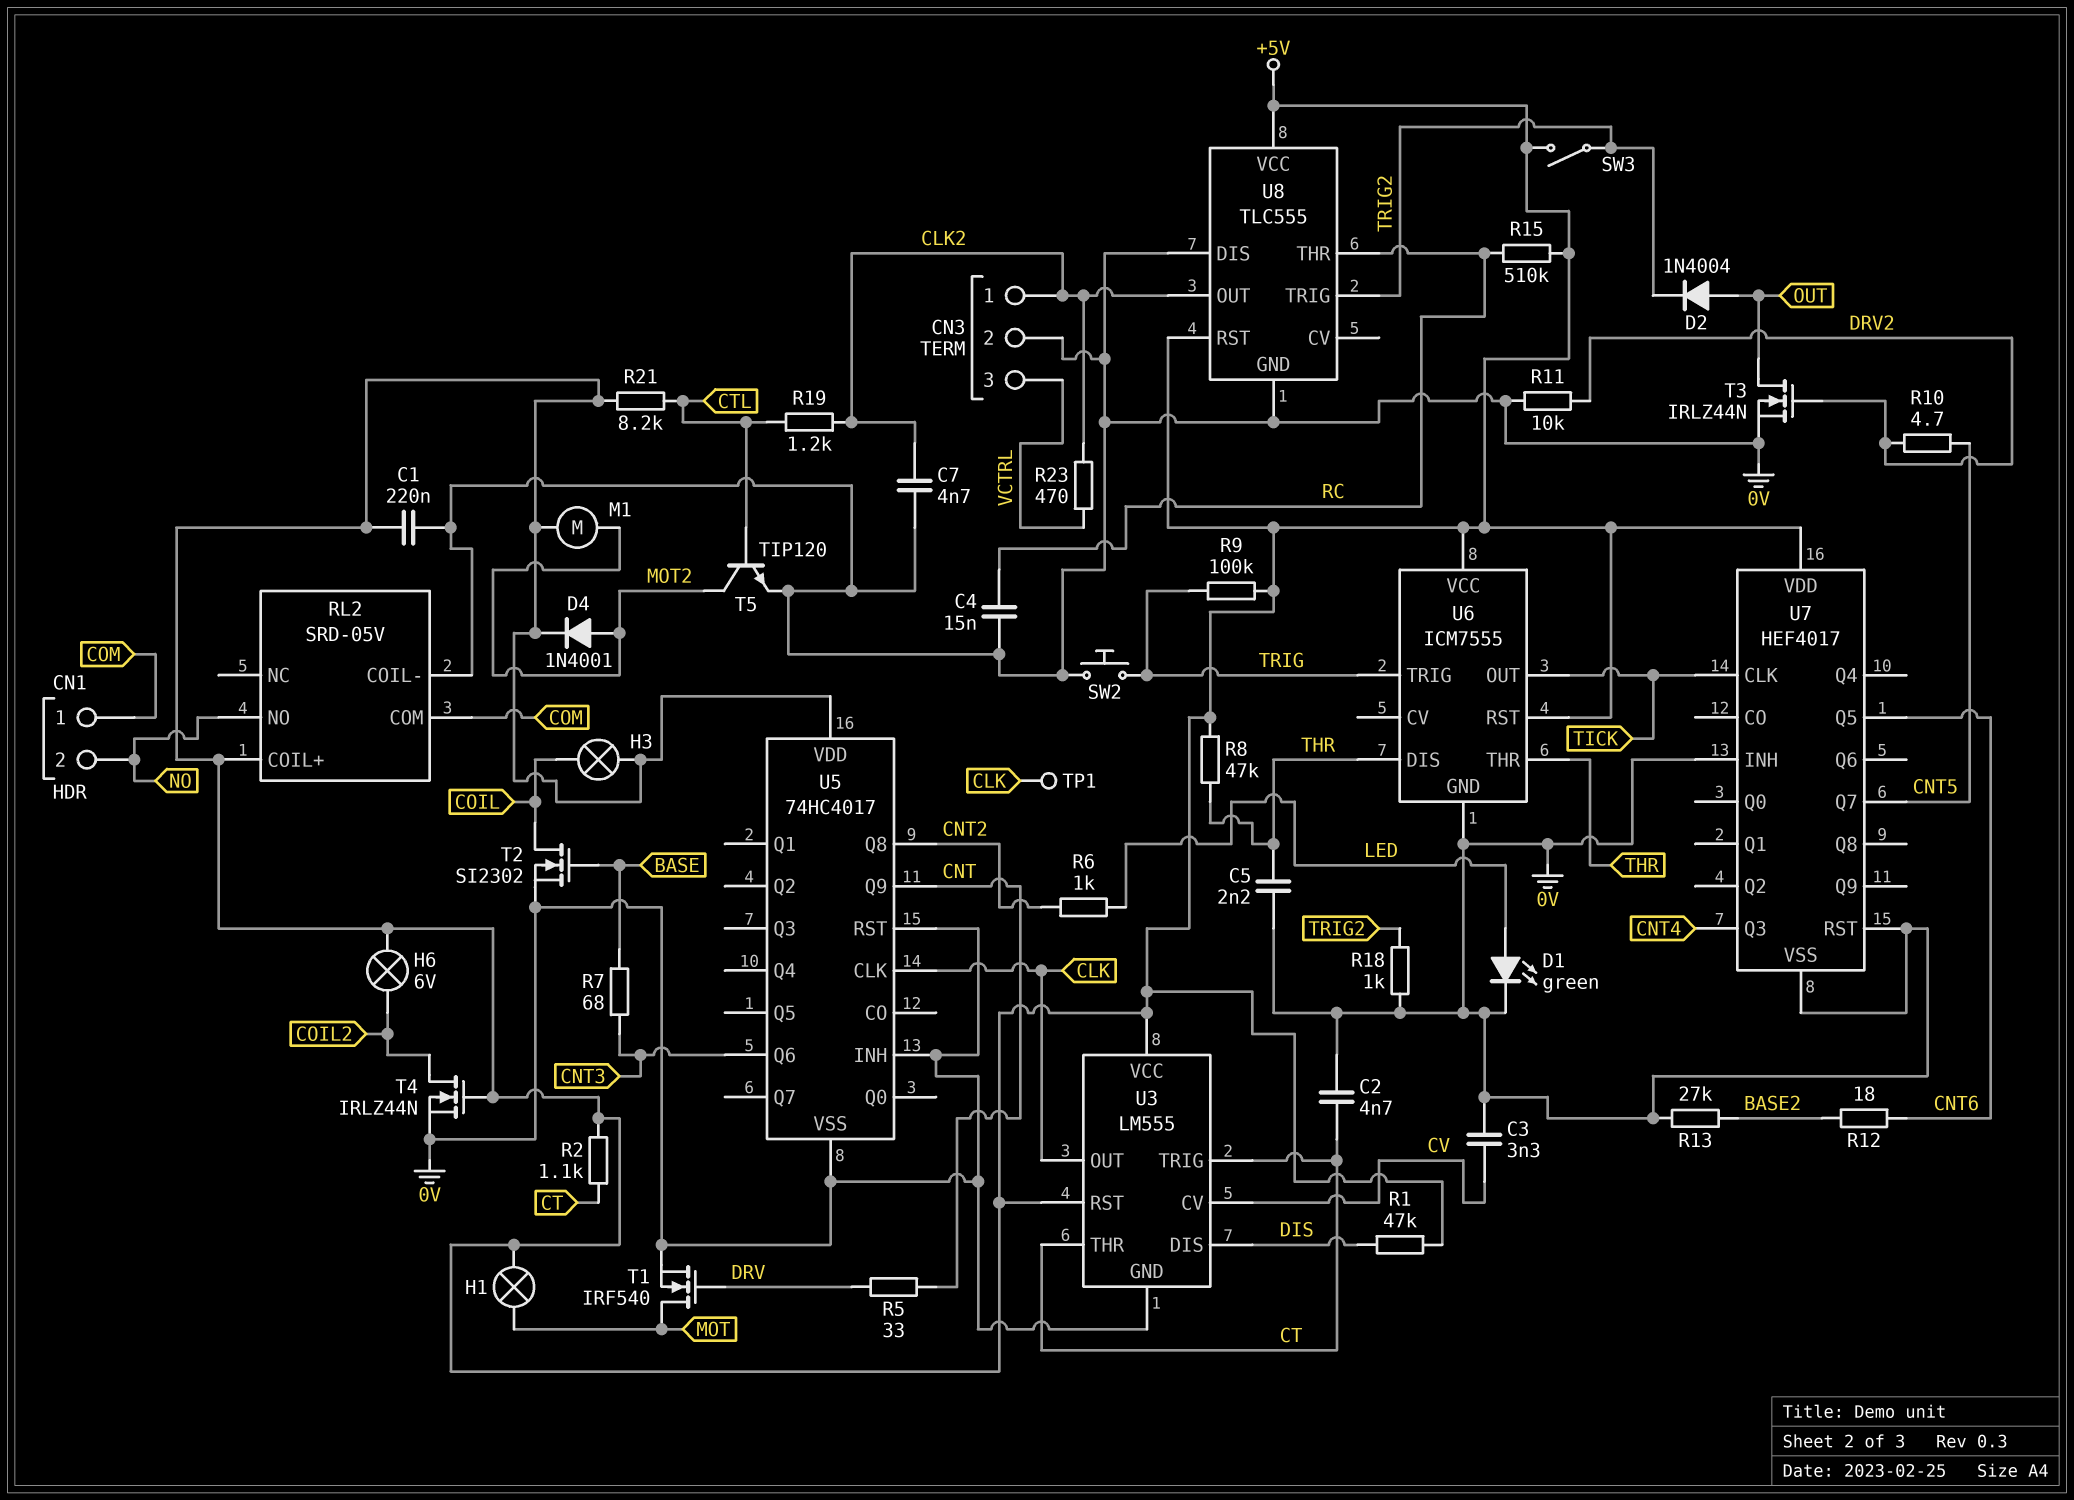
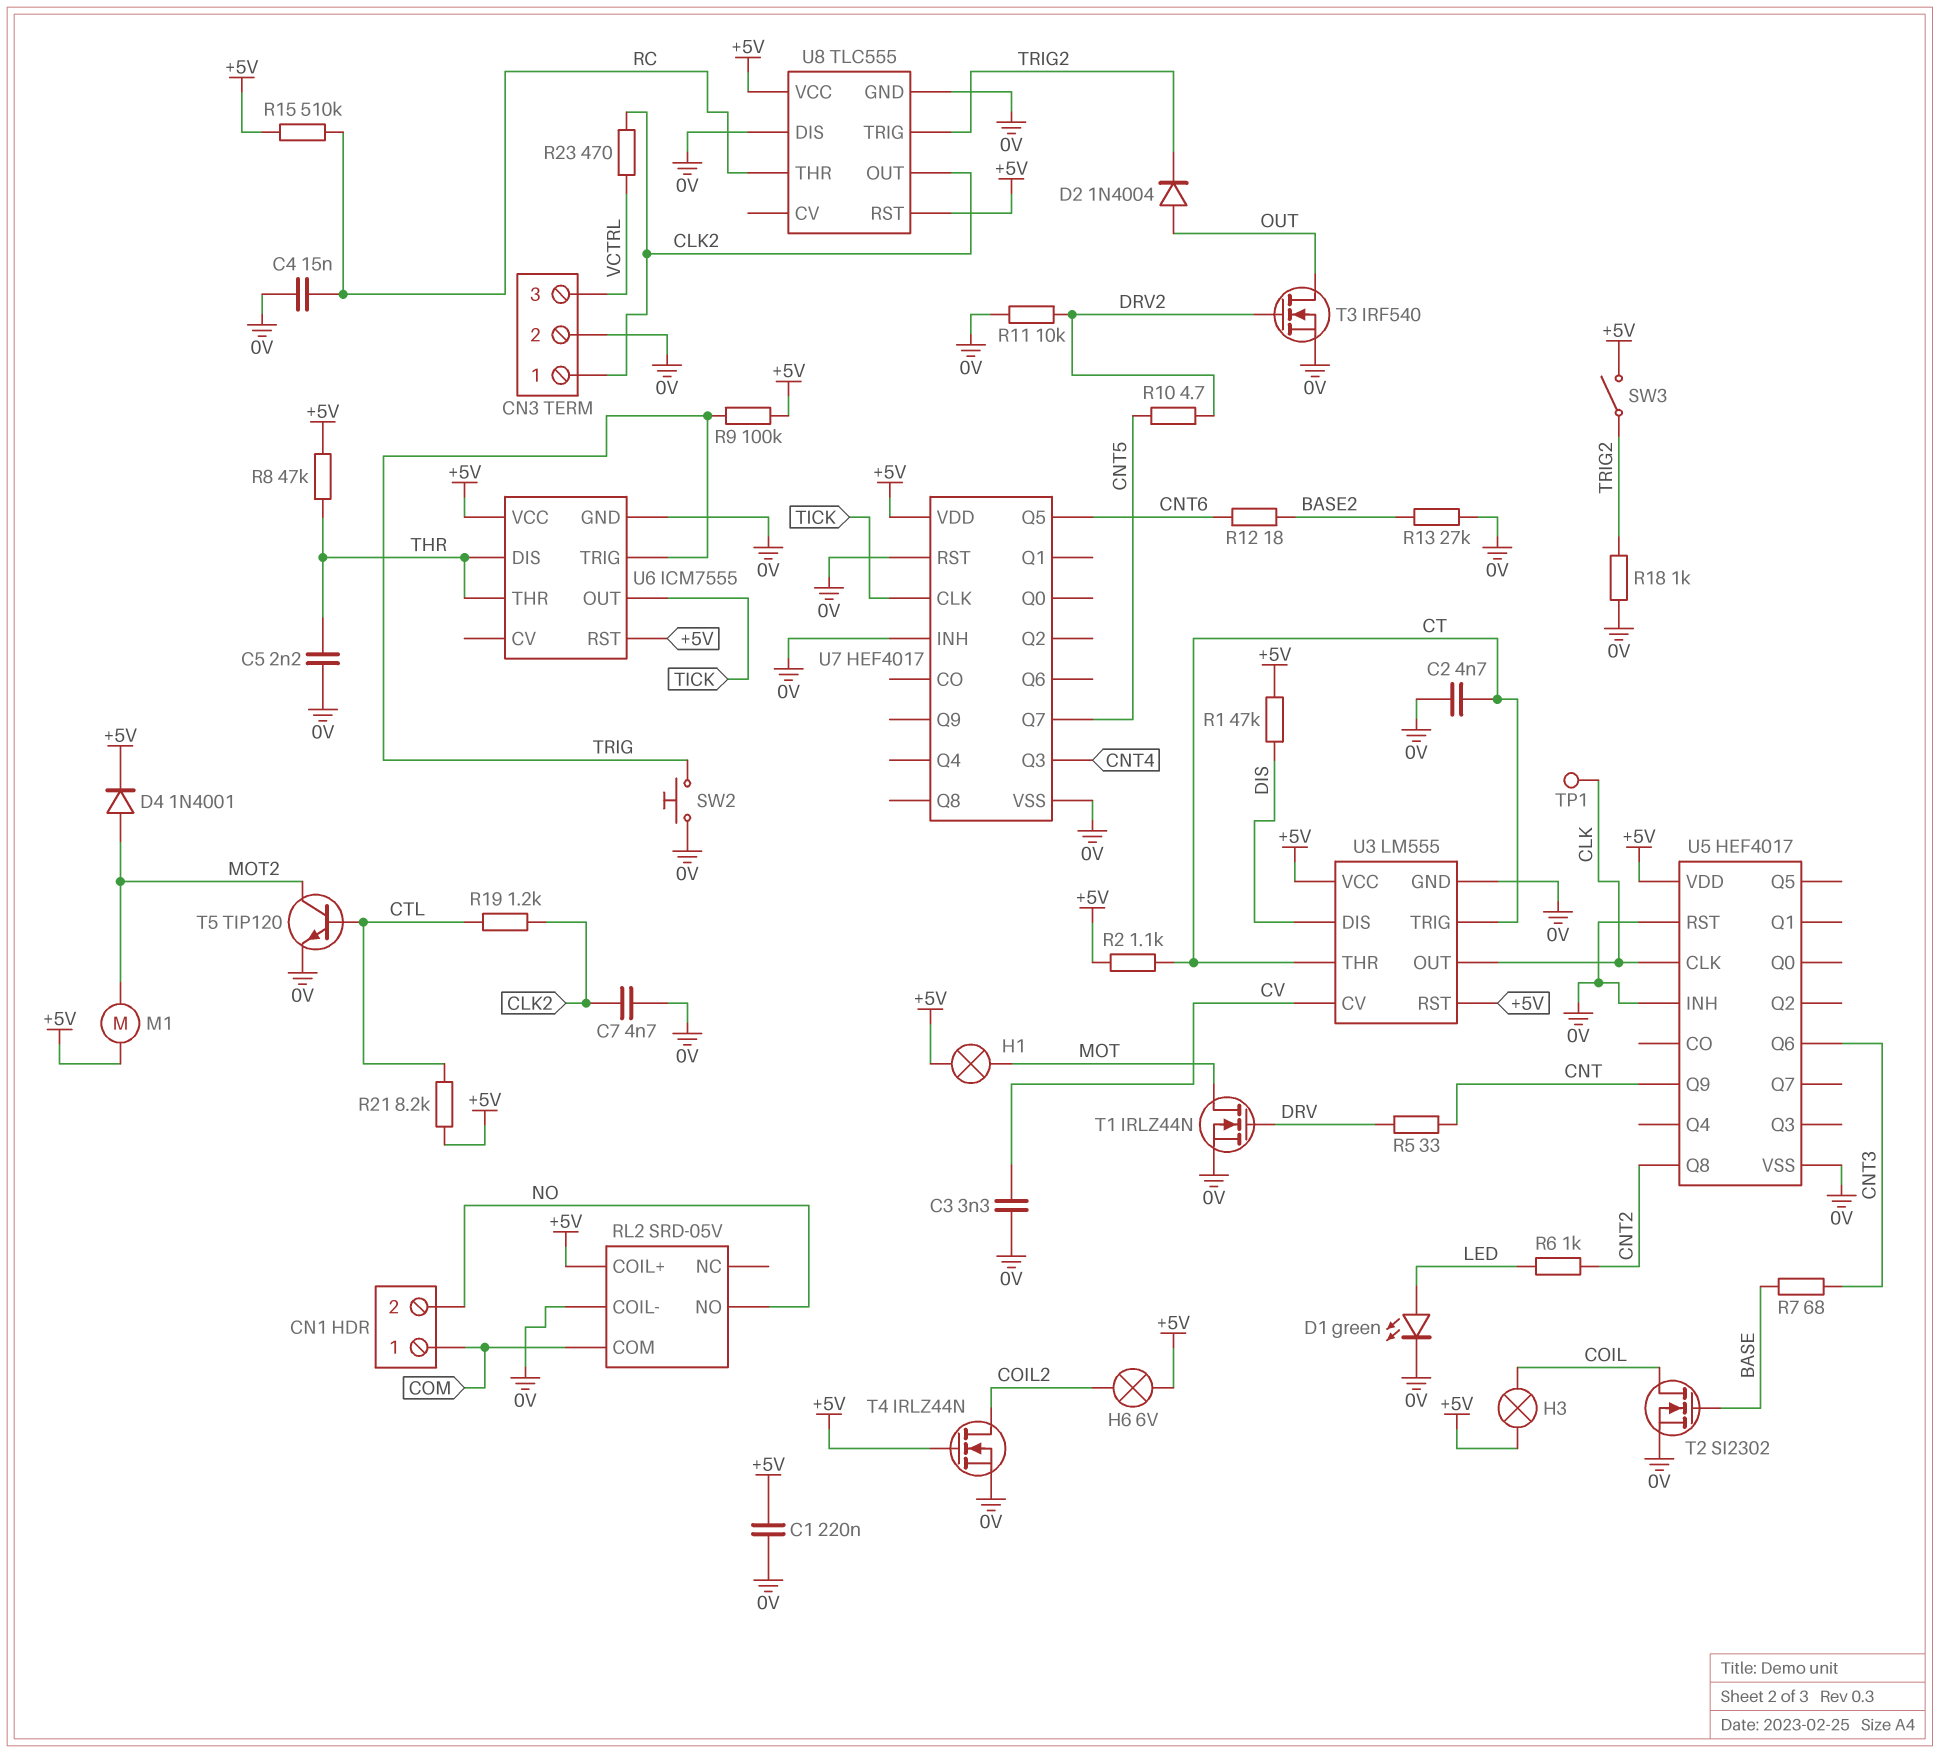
T1: NMOS IRF540 (G DRV, D MOT, S 0V) -> NMOS IRLZ44N (G DRV, D MOT, S 0V)
T3: NMOS IRLZ44N (G DRV2, D OUT, S 0V) -> NMOS IRF540 (G DRV2, D OUT, S 0V)
U5: 74HC4017 -> HEF4017

